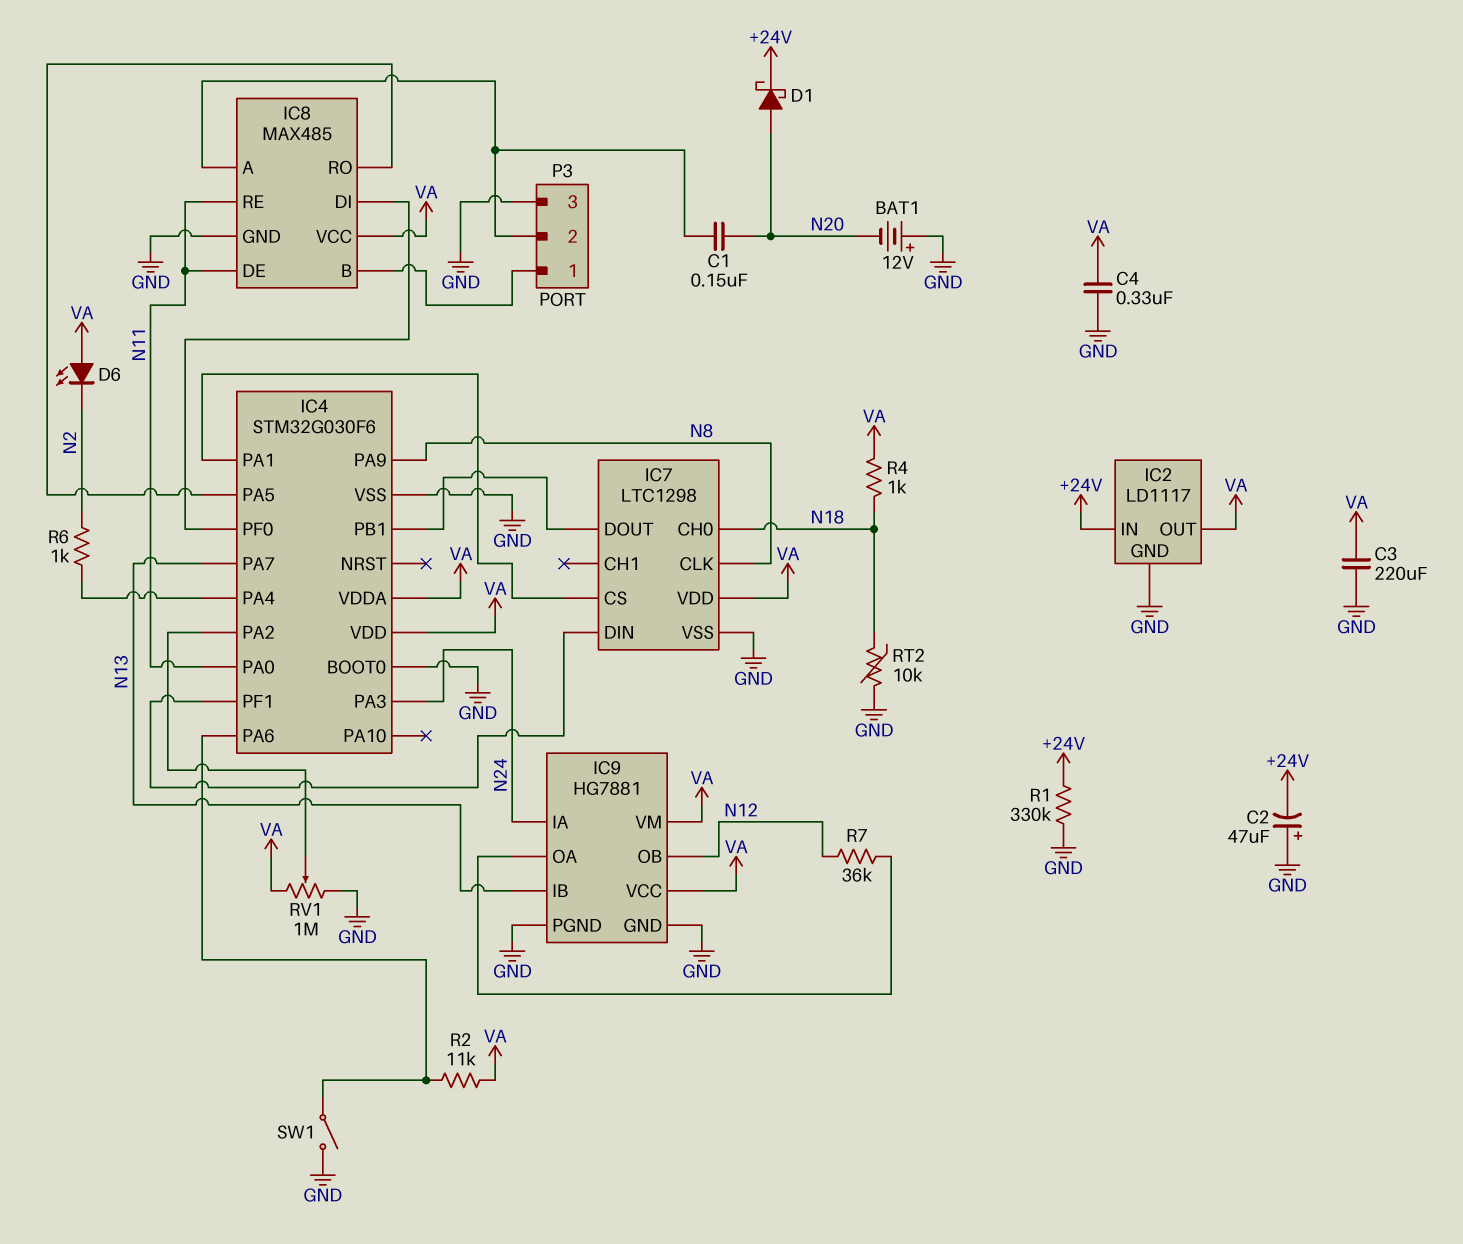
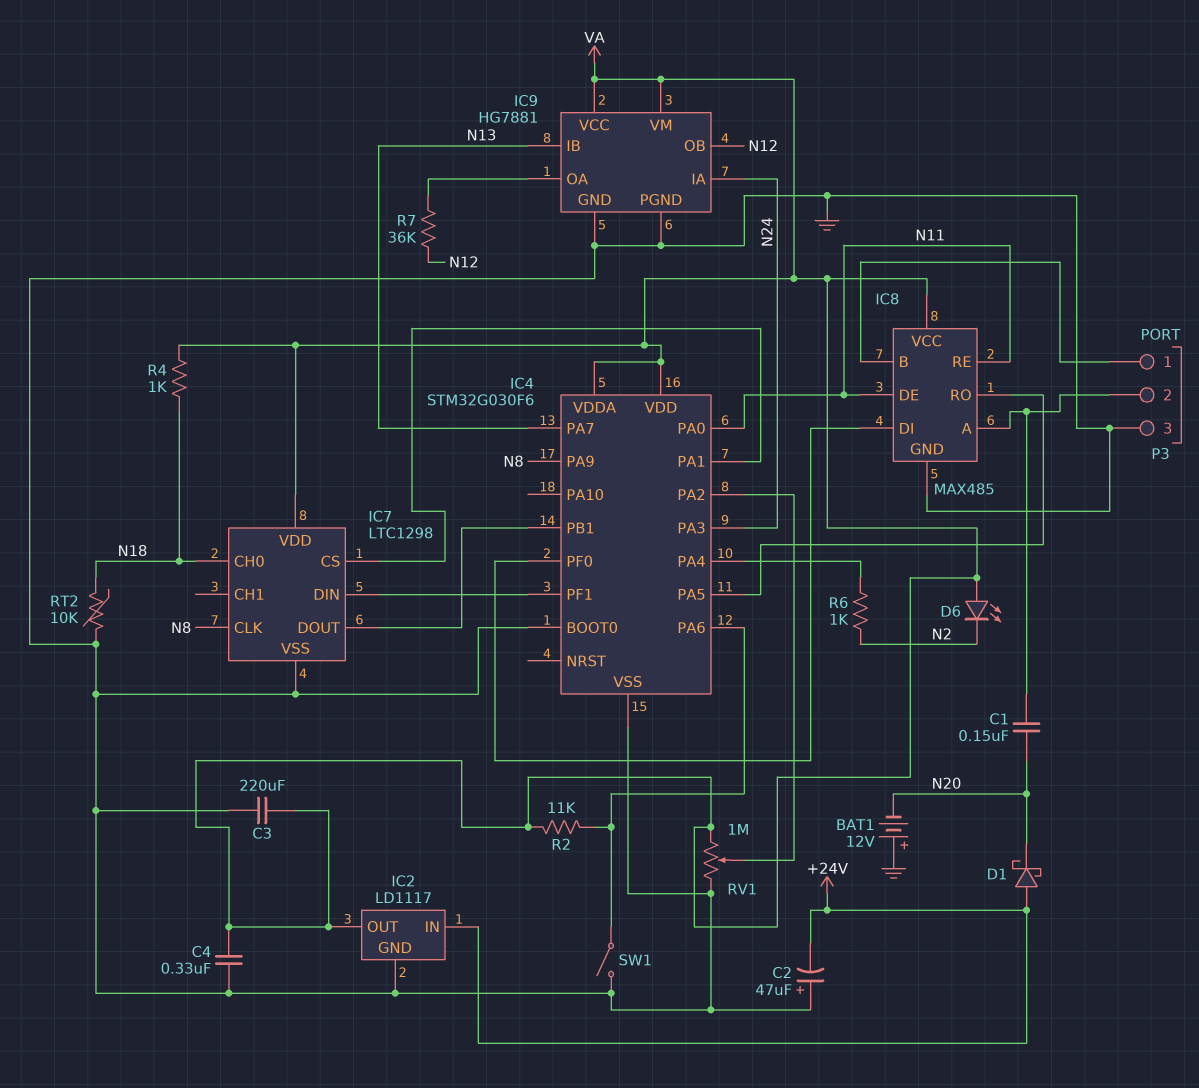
D1: schottky (A N20, K +24V) -> schottky (A +24V, K N20)
R1: 330k (+24V, GND) -> none

